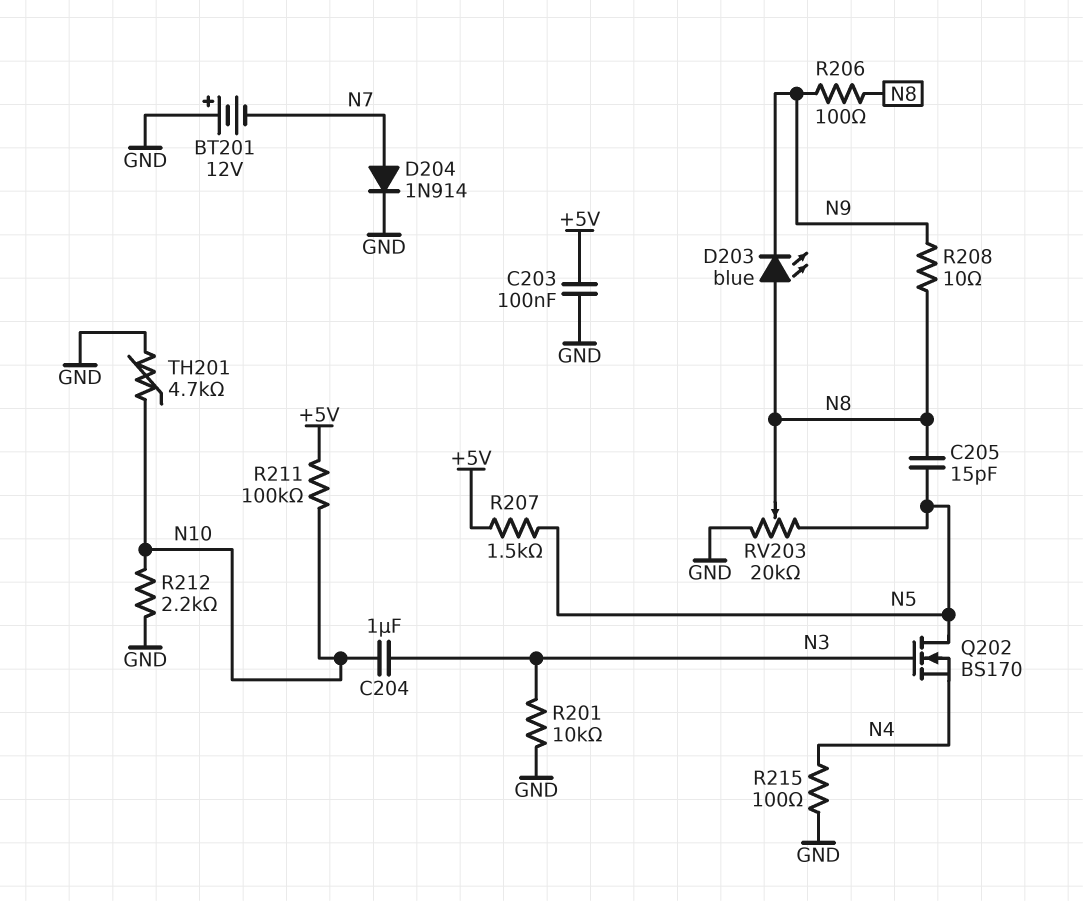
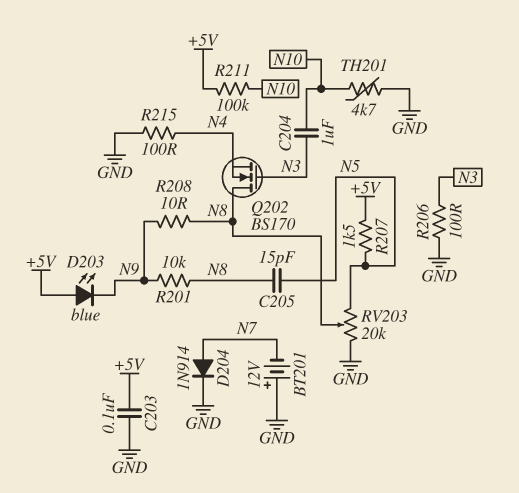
D203: LED blue (A N8, K N9) -> LED blue (A +5V, K N9)
Q202: NMOS BS170 (G N3, D N5, S N4) -> NMOS BS170 (G N3, D N8, S N4)
R201: 10k (GND, N3) -> 10k (N8, N9)
R206: 100 (N8, N9) -> 100 (GND, N3)
R212: 2.2k (GND, N10) -> none

